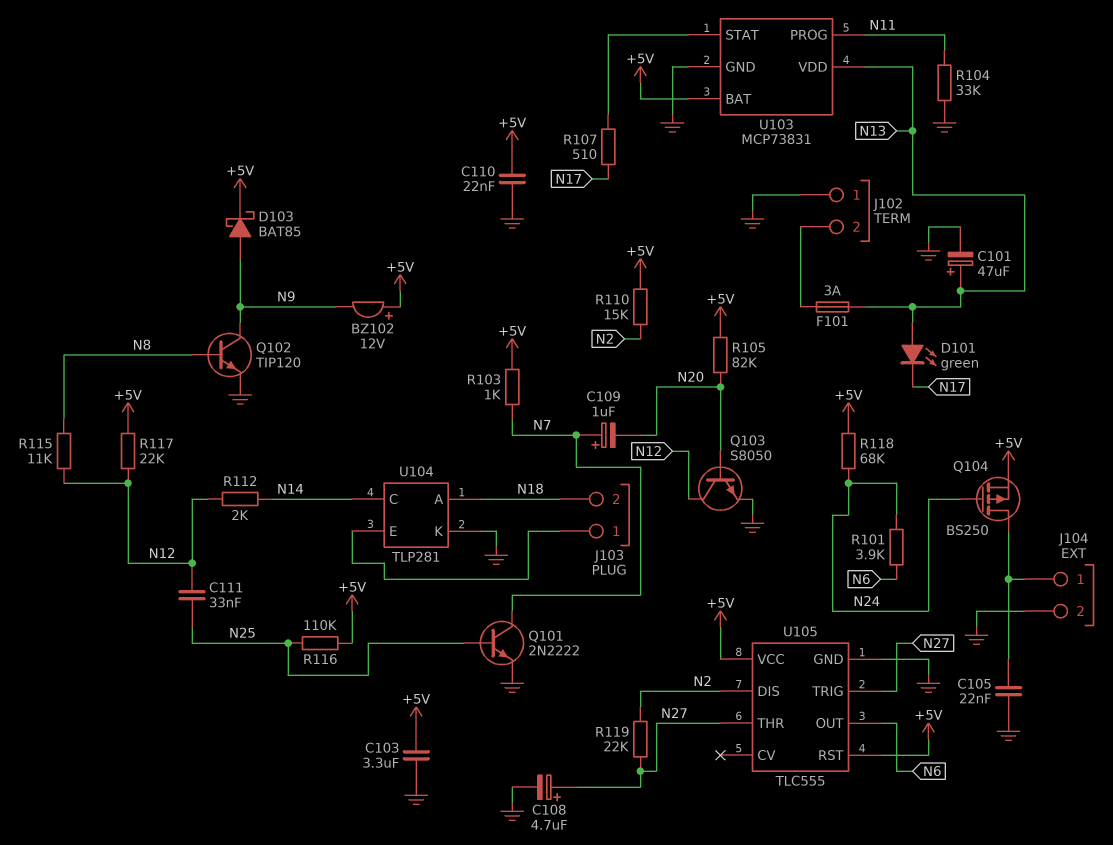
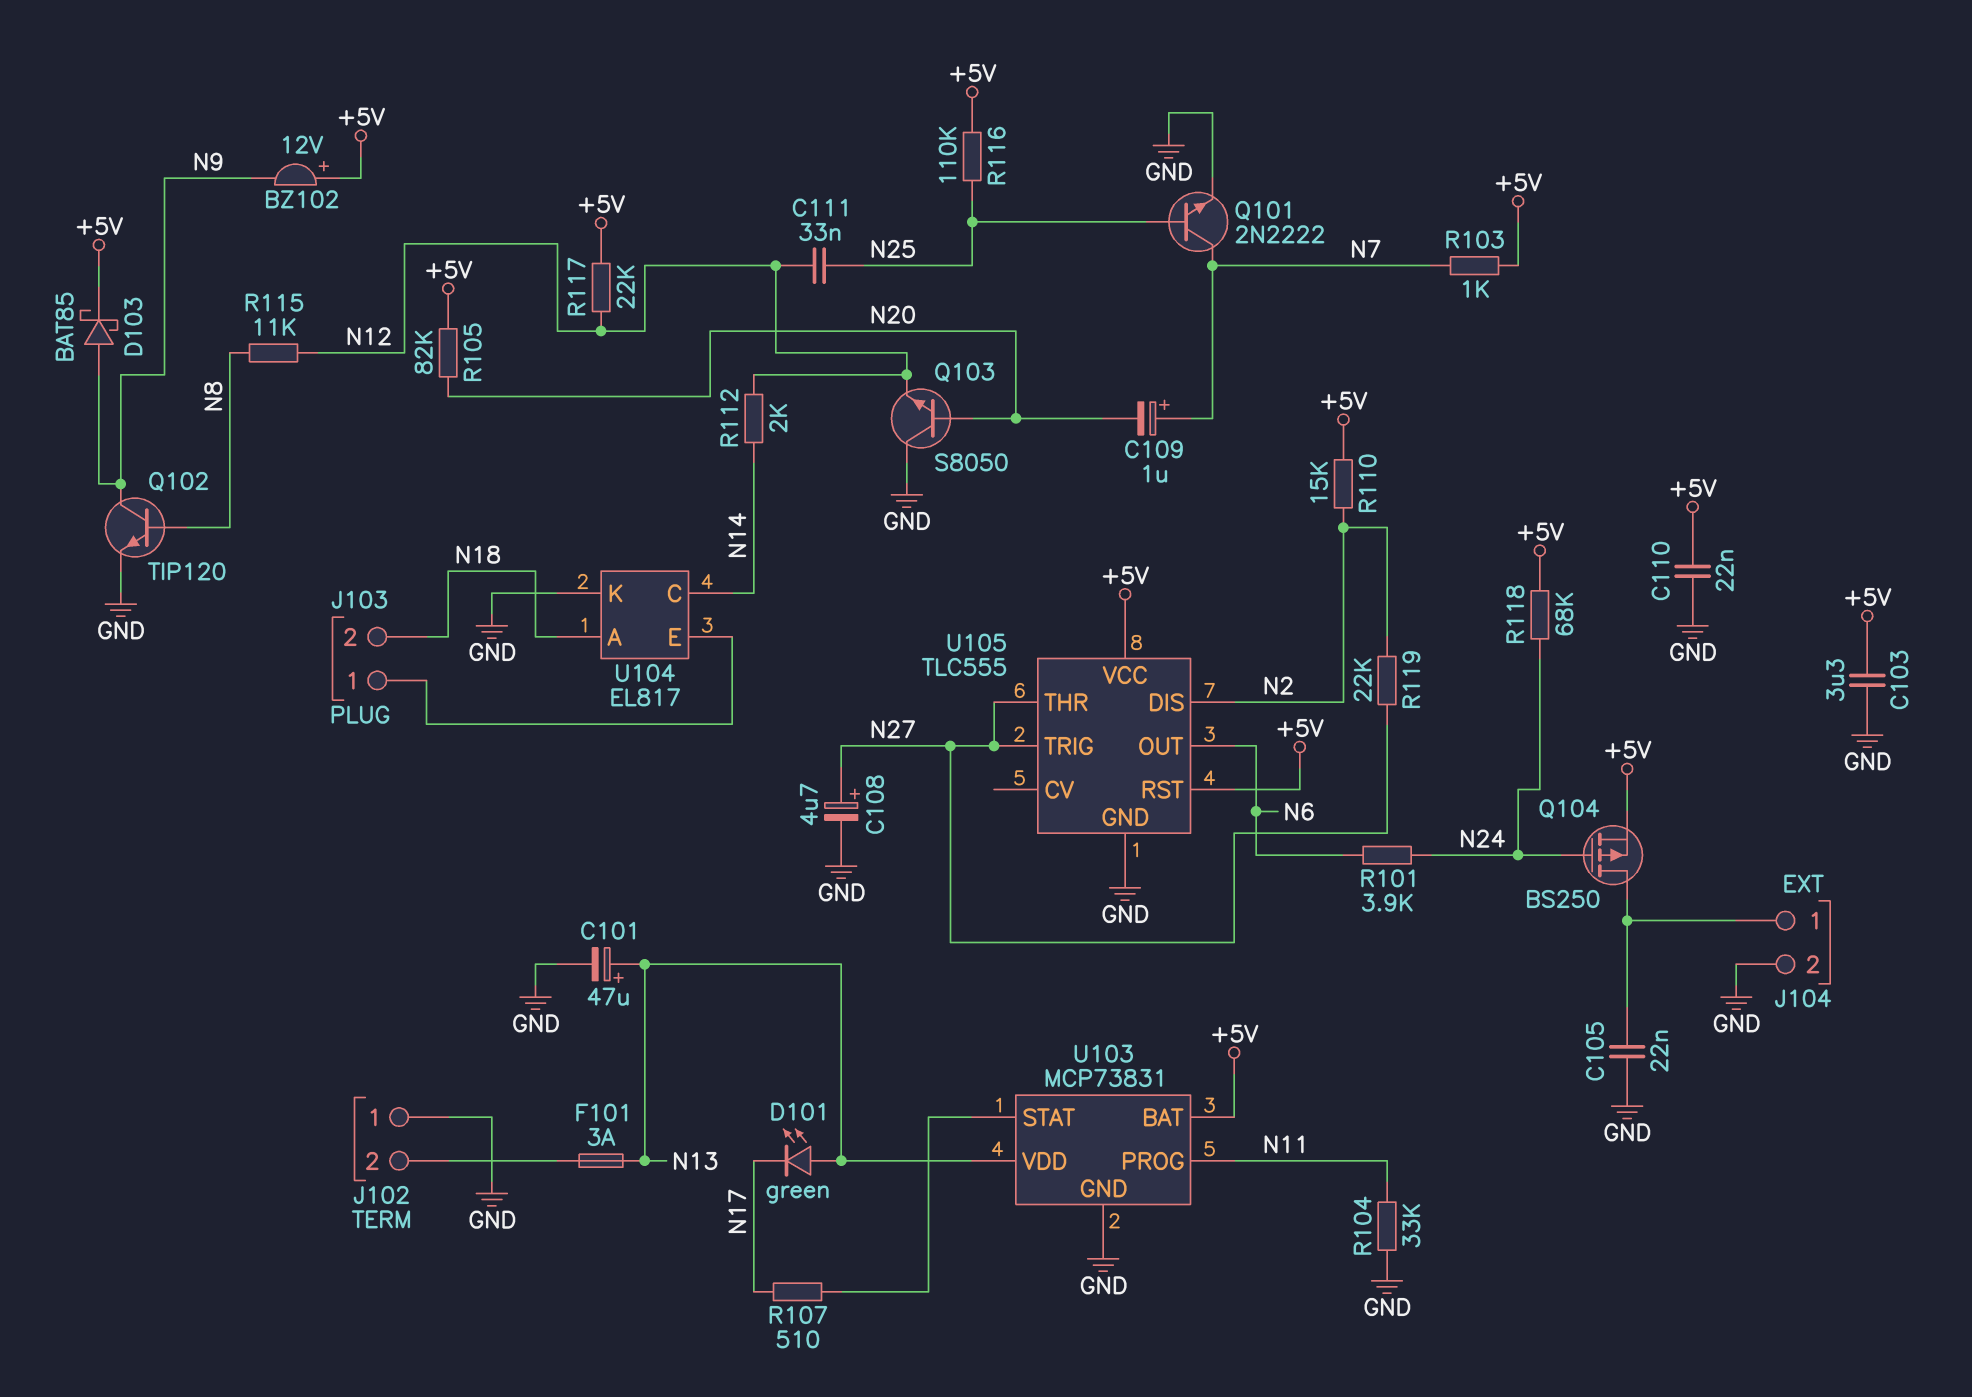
Q103: NPN S8050 (B N20, C N12, E GND) -> NPN S8050 (B N20, C GND, E N12)
U104: TLP281 -> EL817

